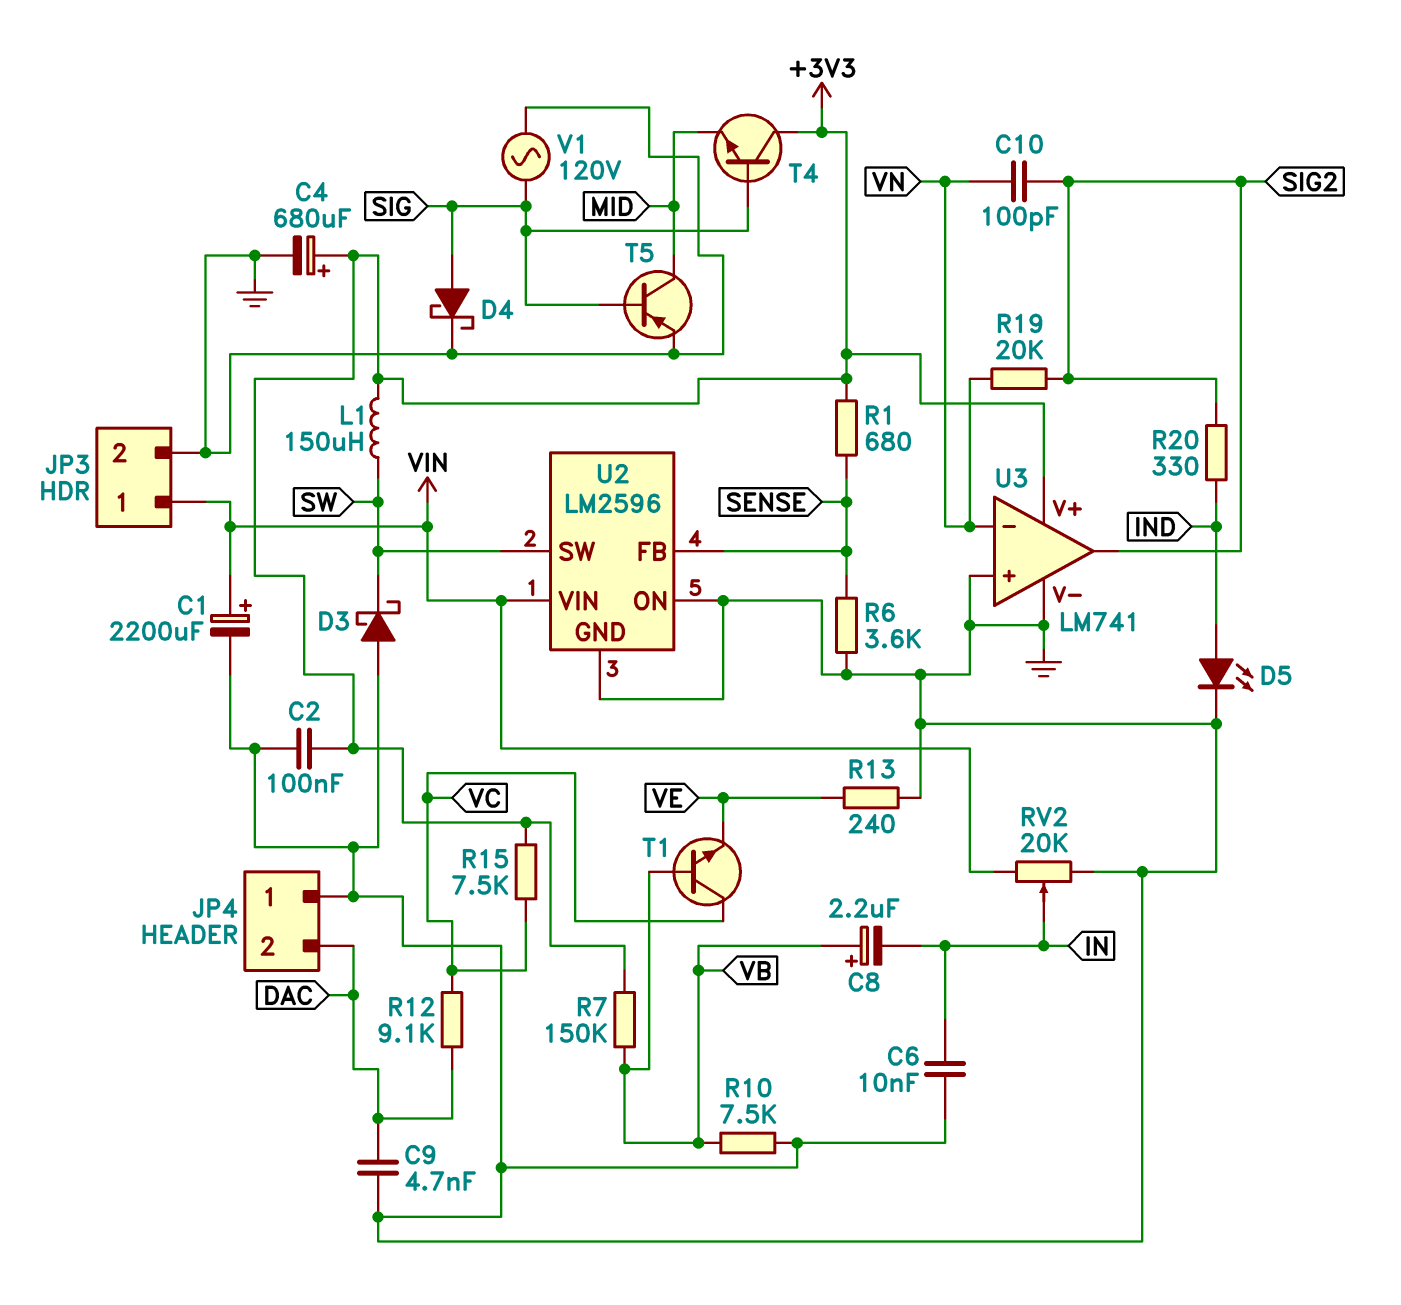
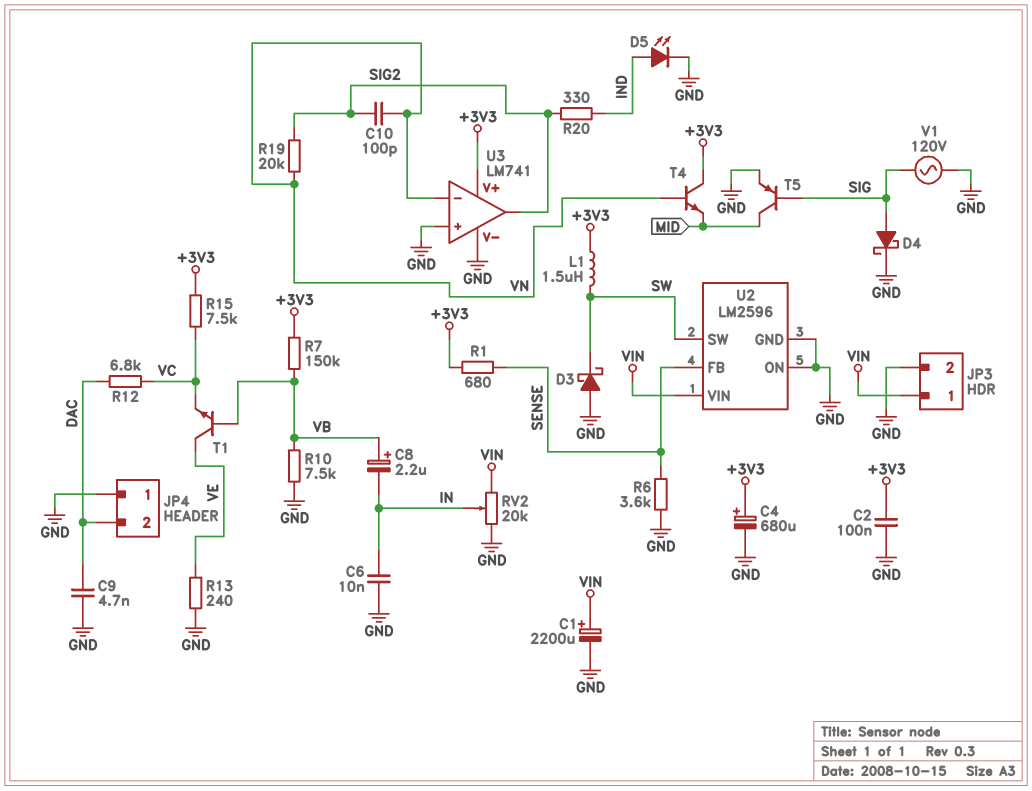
L1: 150uH (+3V3, SW) -> 1.5uH (+3V3, SW)
R12: 9.1k (DAC, VC) -> 6.8k (DAC, VC)
T1: NPN (B VB, C VC, E VE) -> NPN (B VB, C VE, E VC)
T4: NPN (B SIG, C +3V3, E MID) -> NPN (B VN, C +3V3, E MID)

